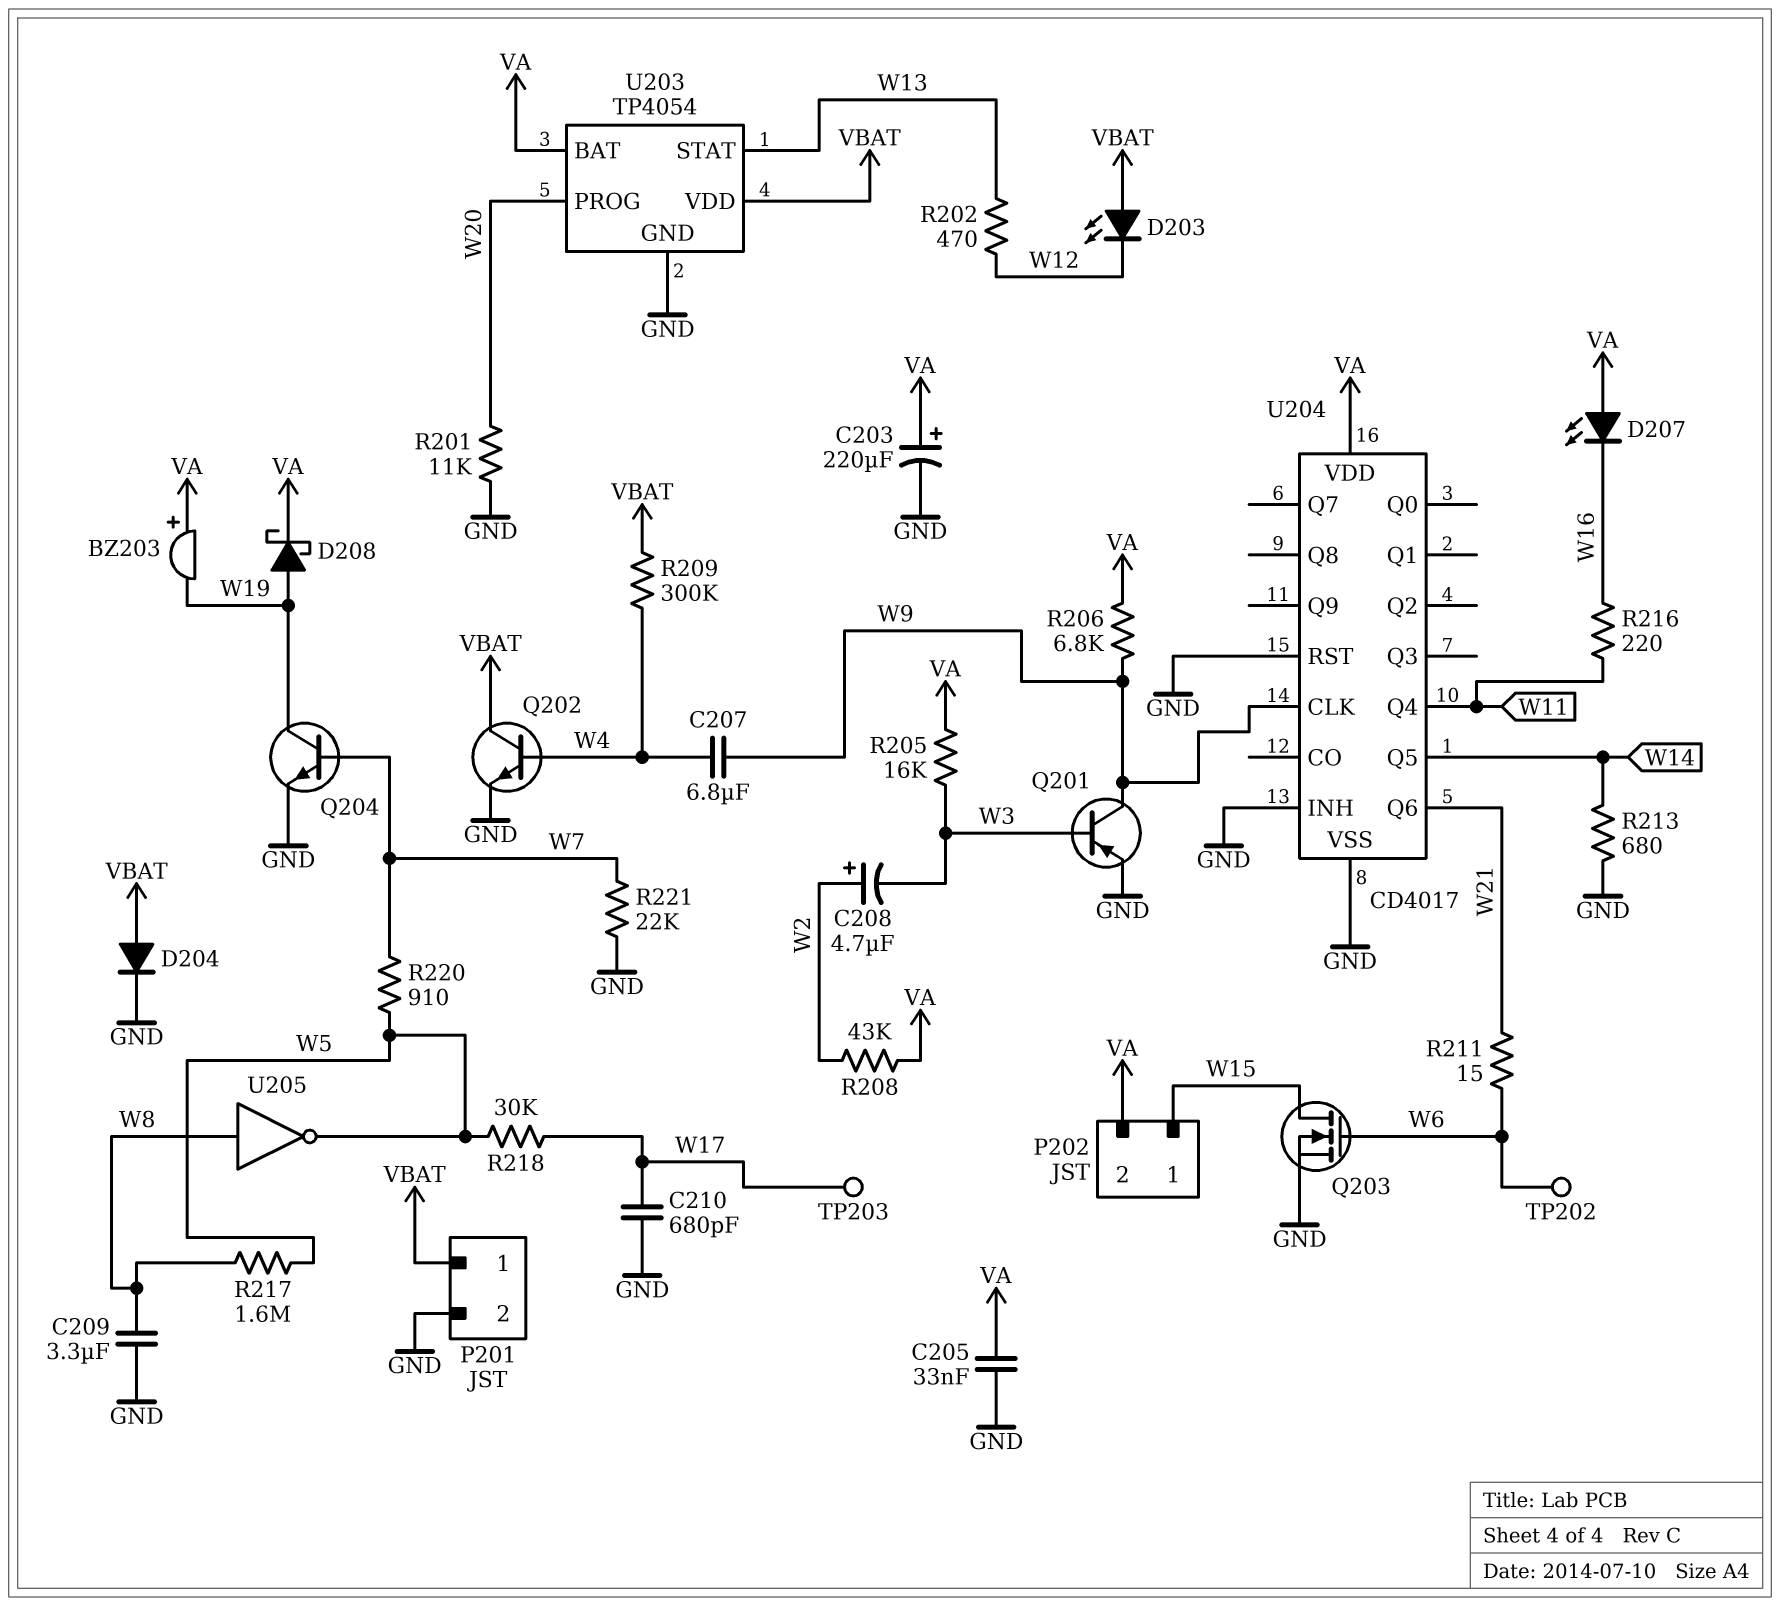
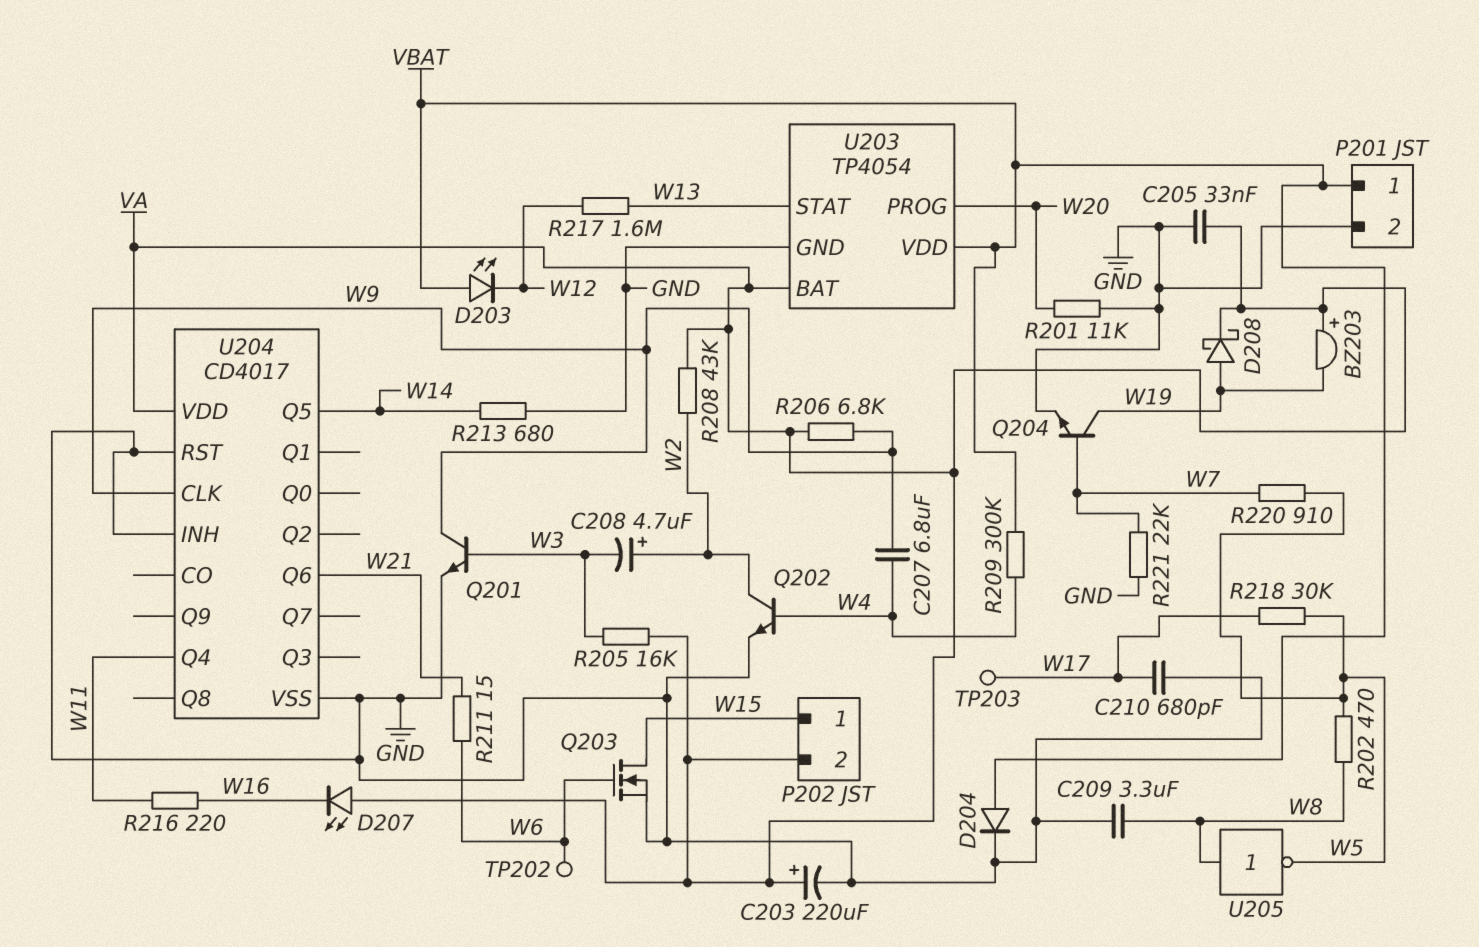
Q201: PNP (B W3, C W9, E GND) -> NPN (B W3, C W9, E GND)
Q202: NPN (B W4, C VBAT, E GND) -> NPN (B W4, C W2, E GND)
R202: 470 (W12, W13) -> 470 (W5, W8)
R217: 1.6M (W5, W8) -> 1.6M (W12, W13)

